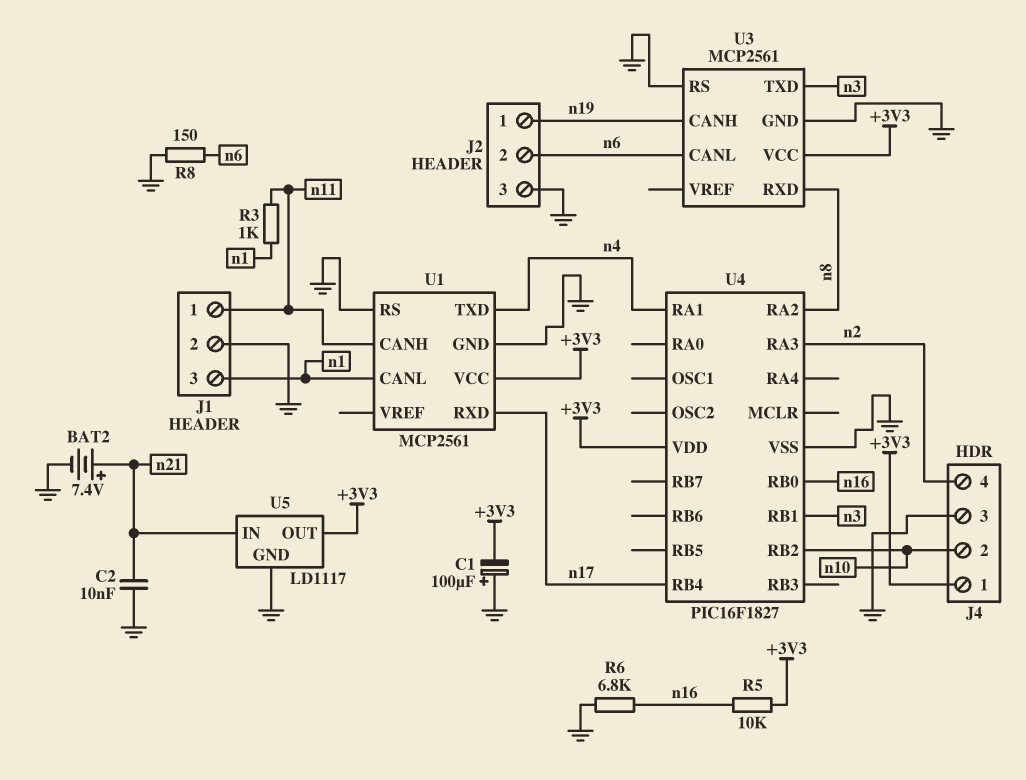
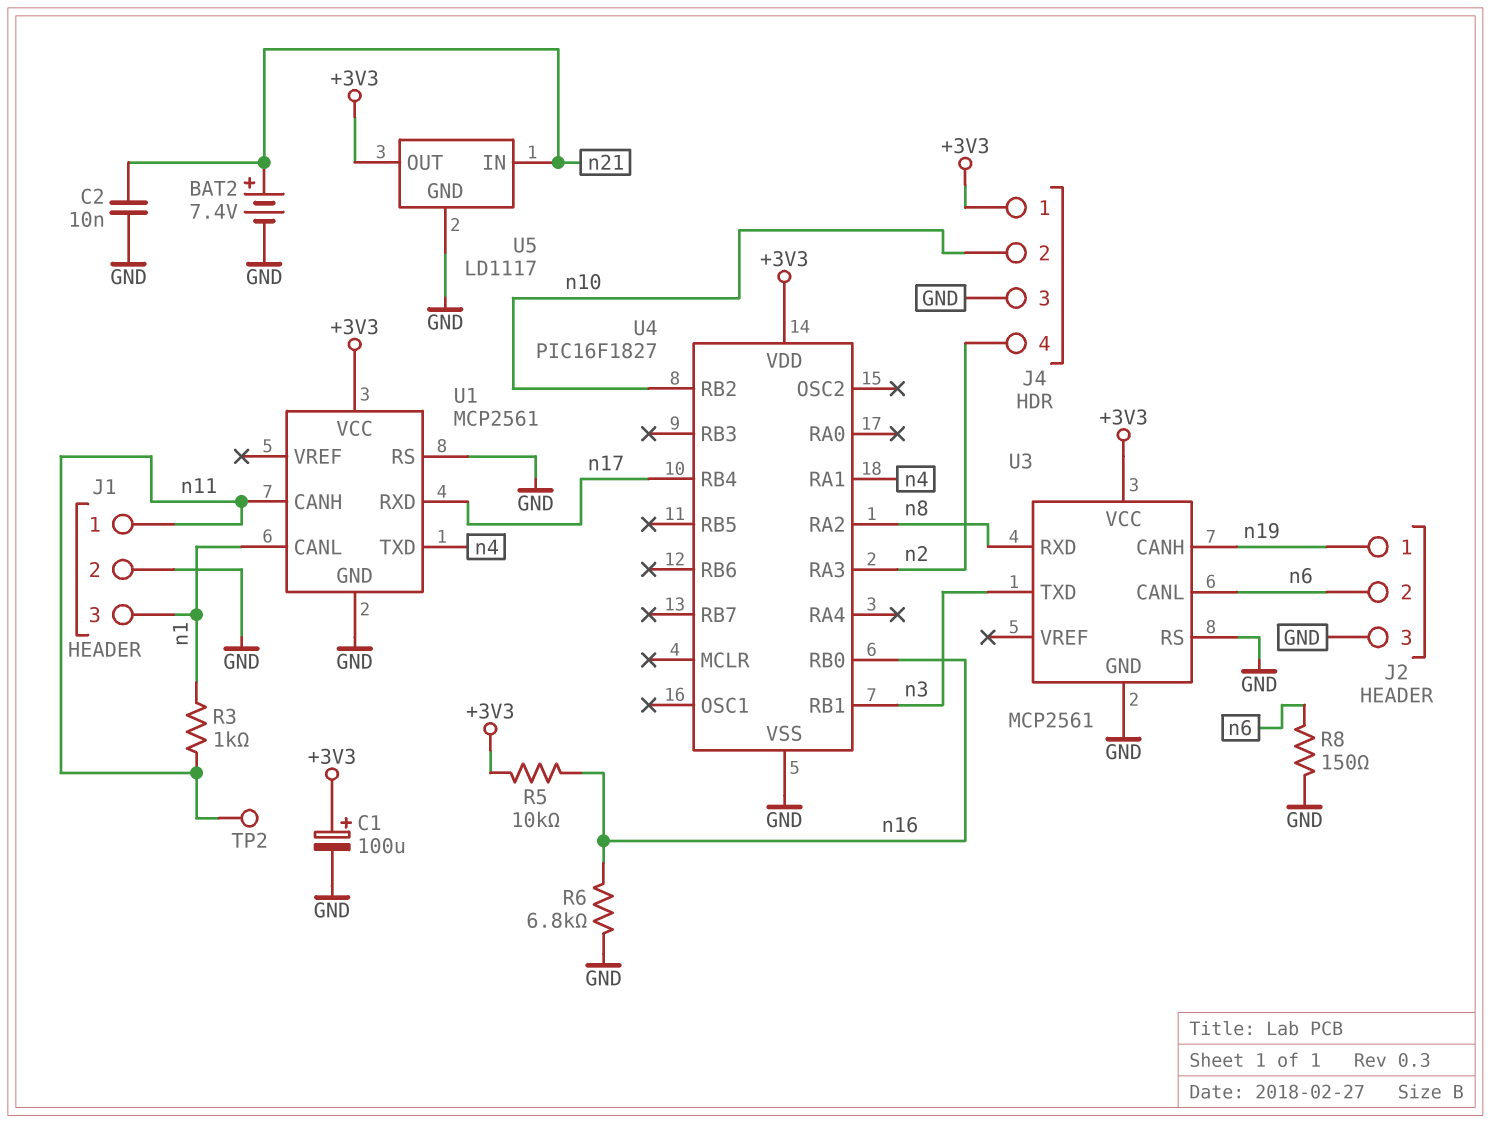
C1: 100uF (plus GND, minus +3V3) -> 100uF (plus +3V3, minus GND)
TP2: none -> test point (n11)

